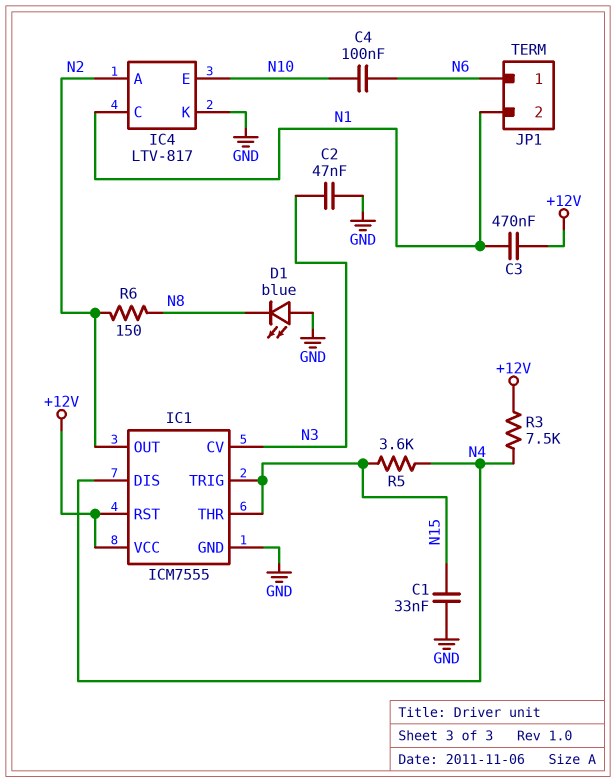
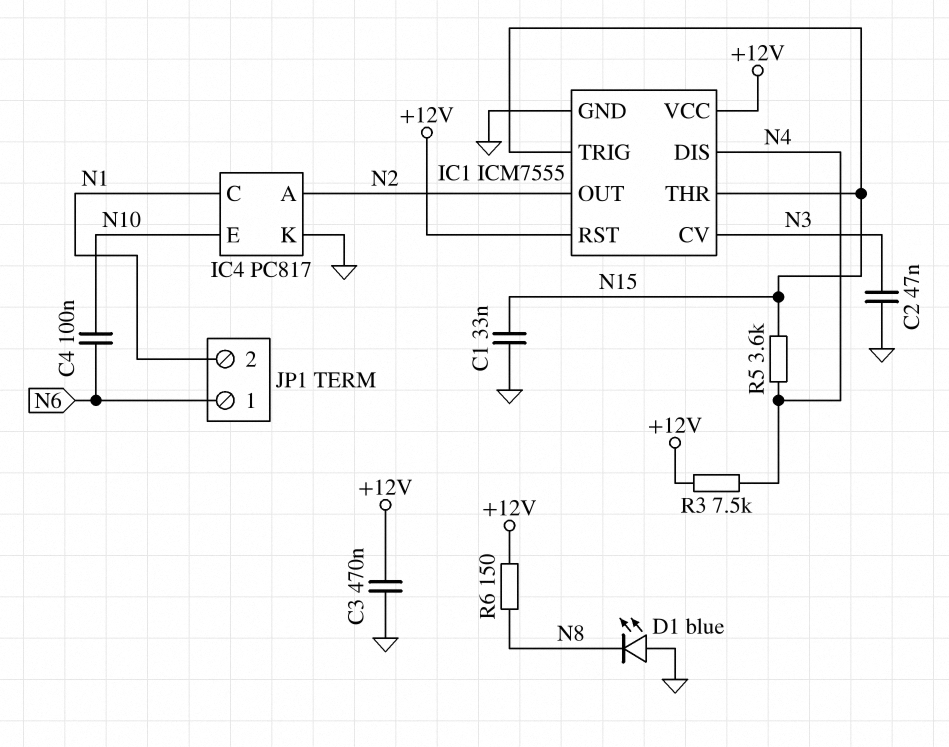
C3: 470nF (+12V, N1) -> 470nF (+12V, GND)
IC4: LTV-817 -> PC817
R6: 150 (N2, N8) -> 150 (+12V, N8)

